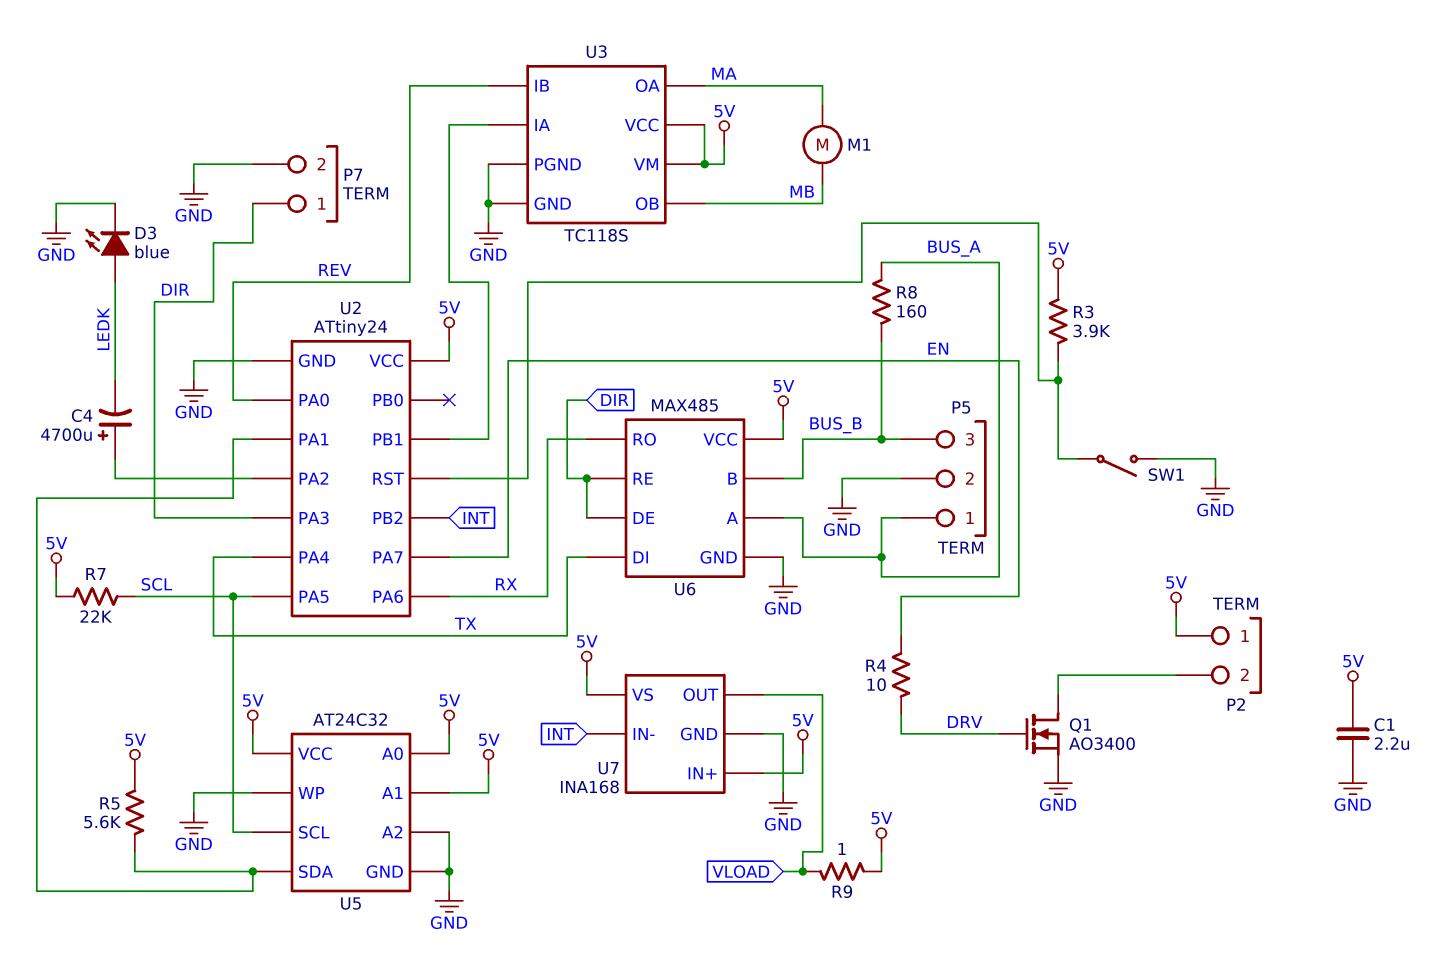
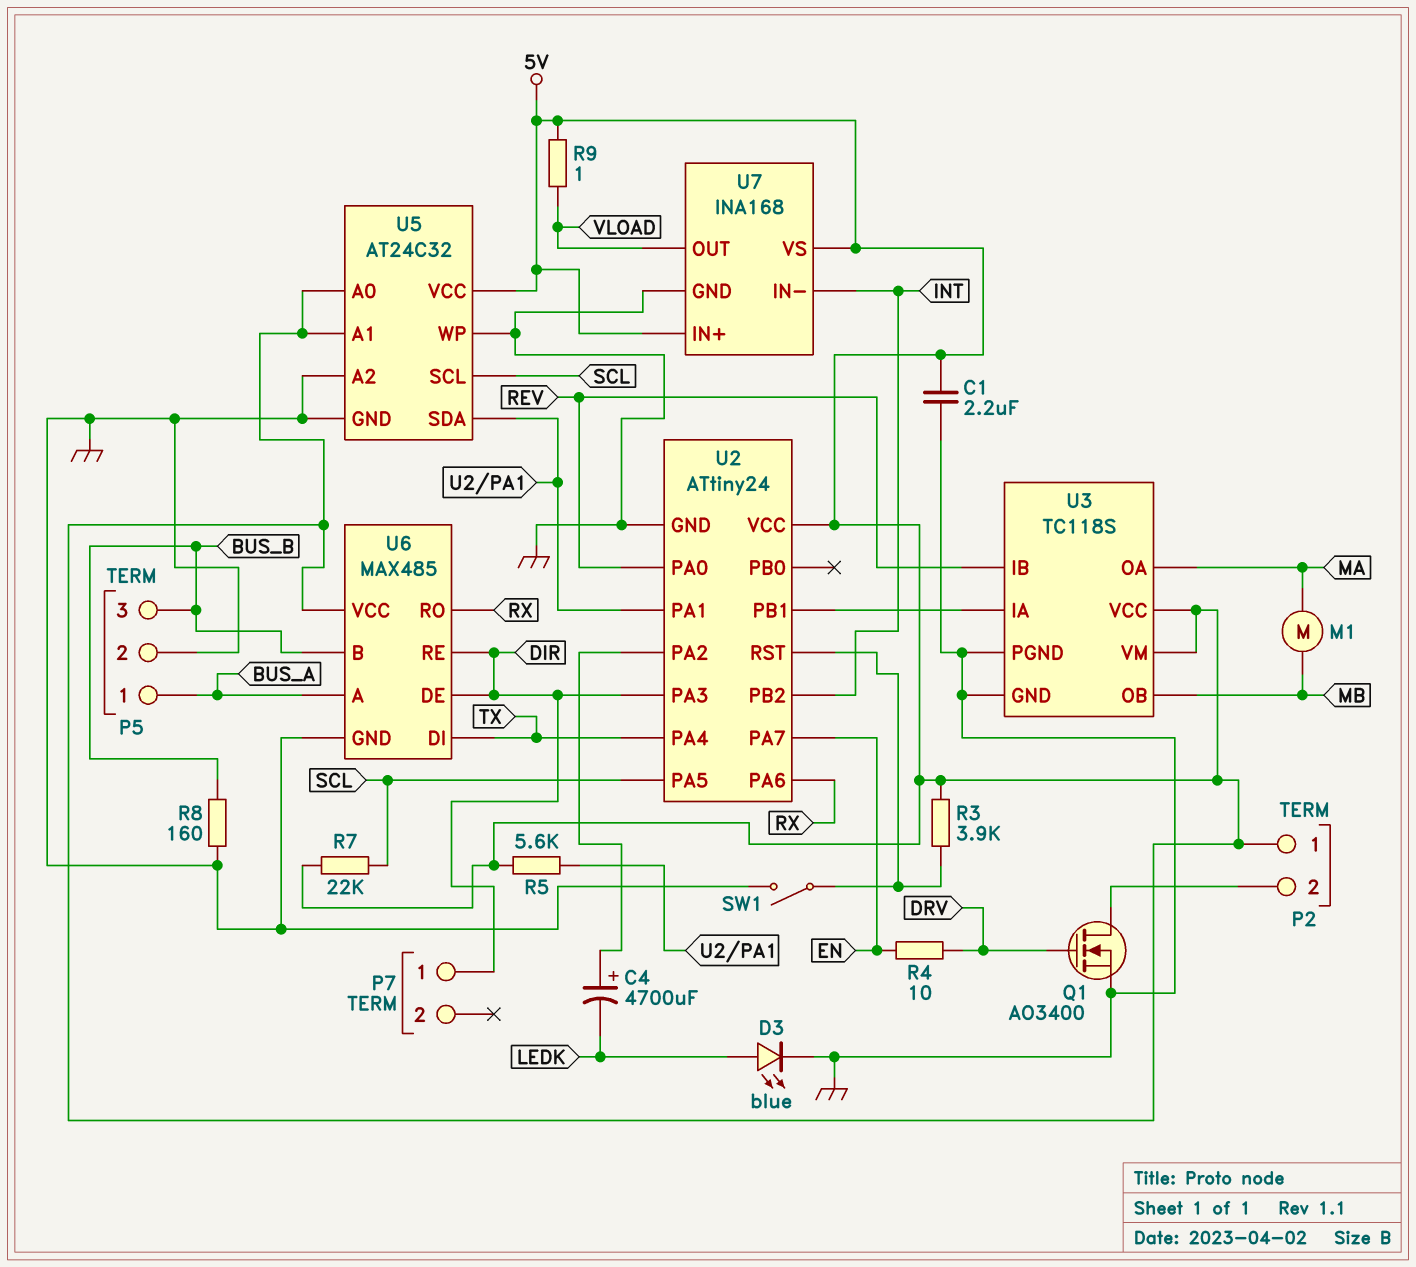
P7 pin 2: GND -> none
R8: 160 (BUS_A, BUS_B) -> 160 (BUS_B, GND)

